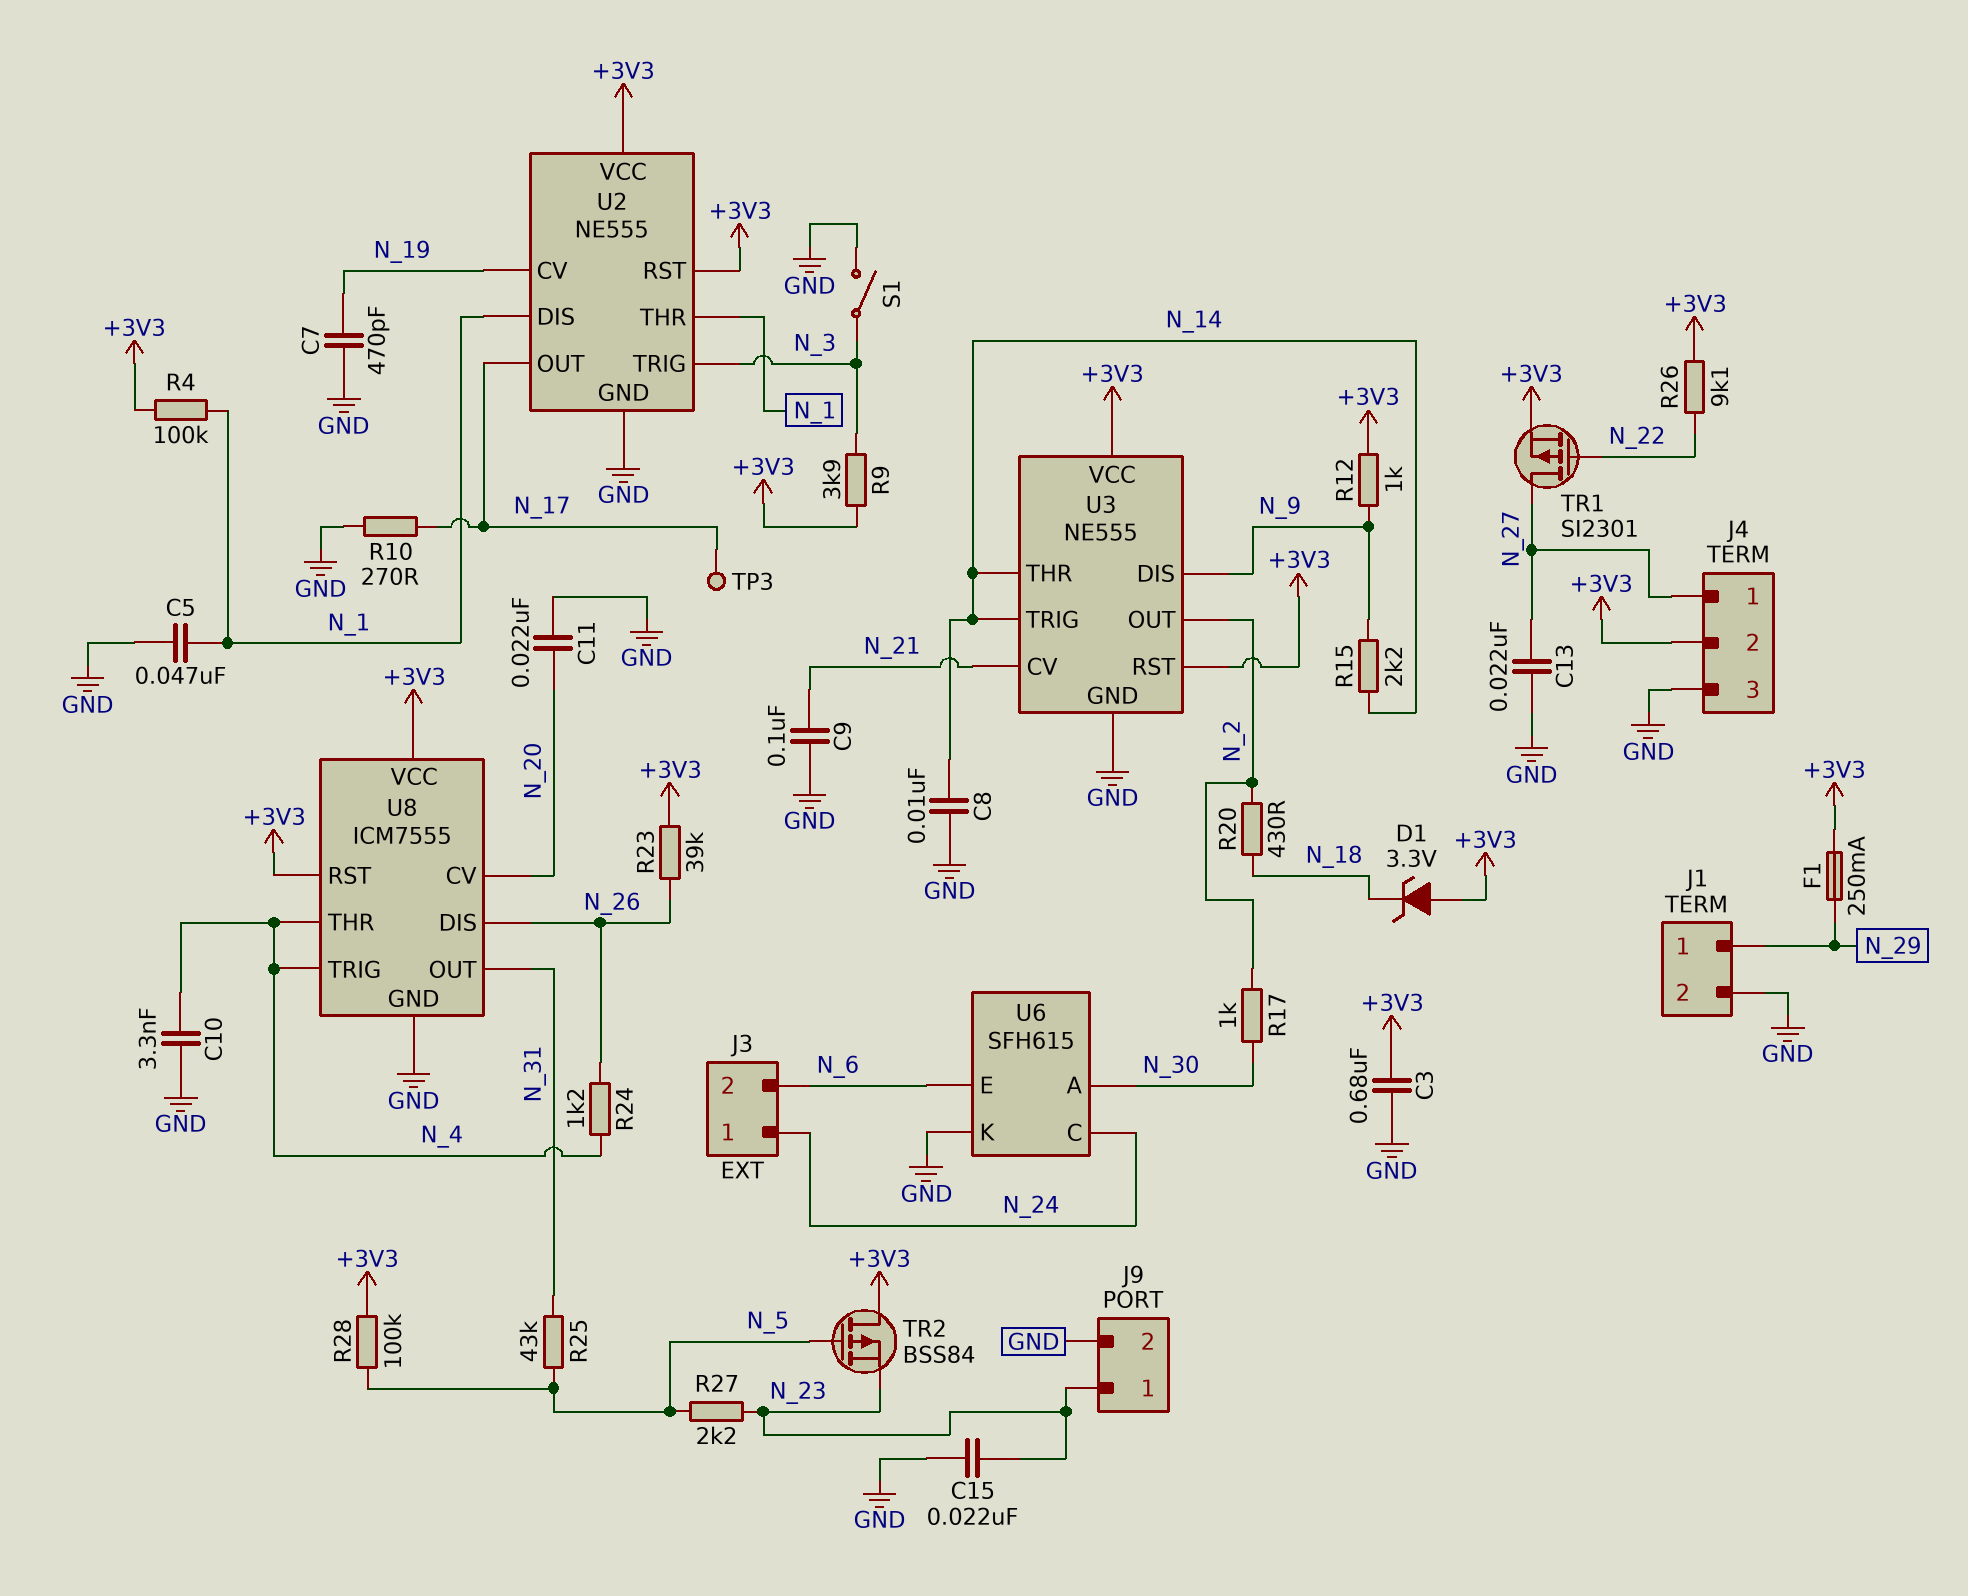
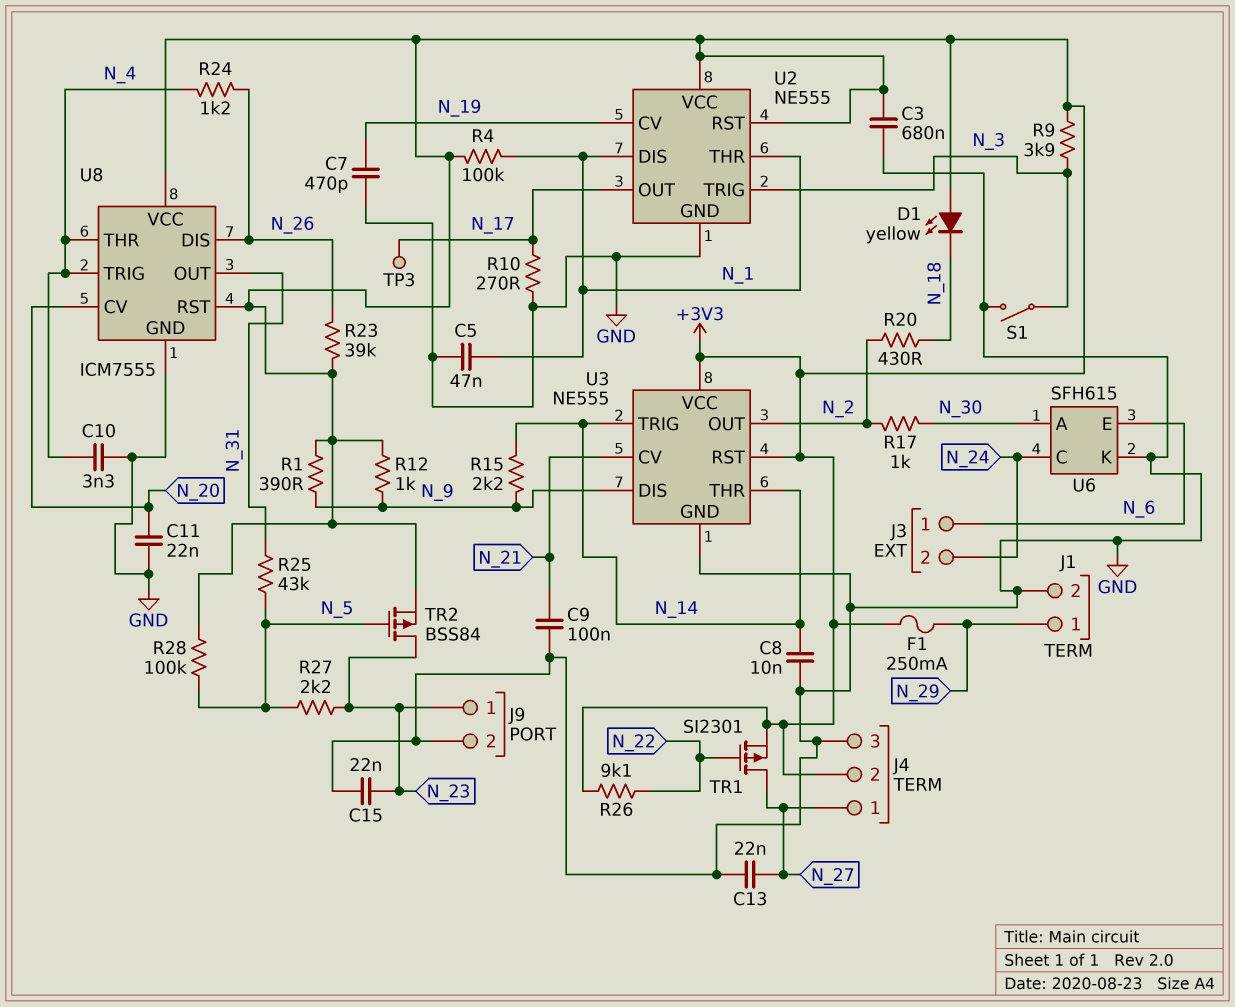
D1: zener 3.3V (A +3V3, K N_18) -> LED yellow (A +3V3, K N_18)
J3 pin 1: N_24 -> N_6
J3 pin 2: N_6 -> N_24
R1: none -> 390 (+3V3, N_9)
TR2: PMOS BSS84 (G N_5, D +3V3, S N_23) -> PMOS BSS84 (G N_5, D N_23, S +3V3)

